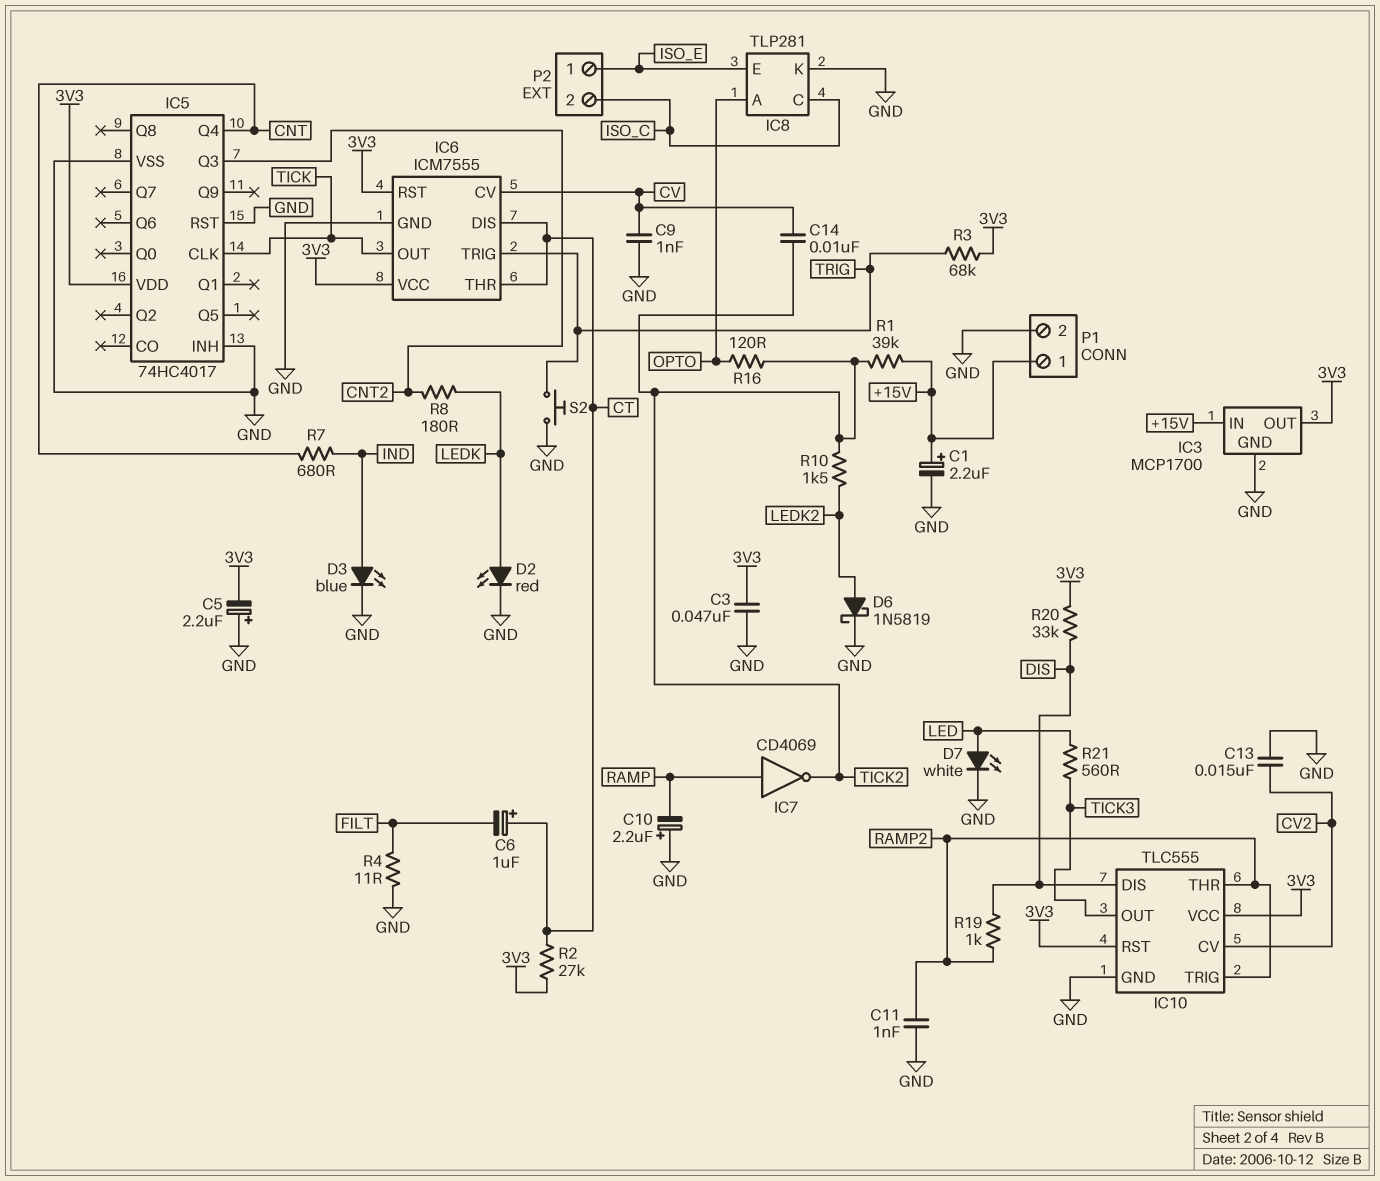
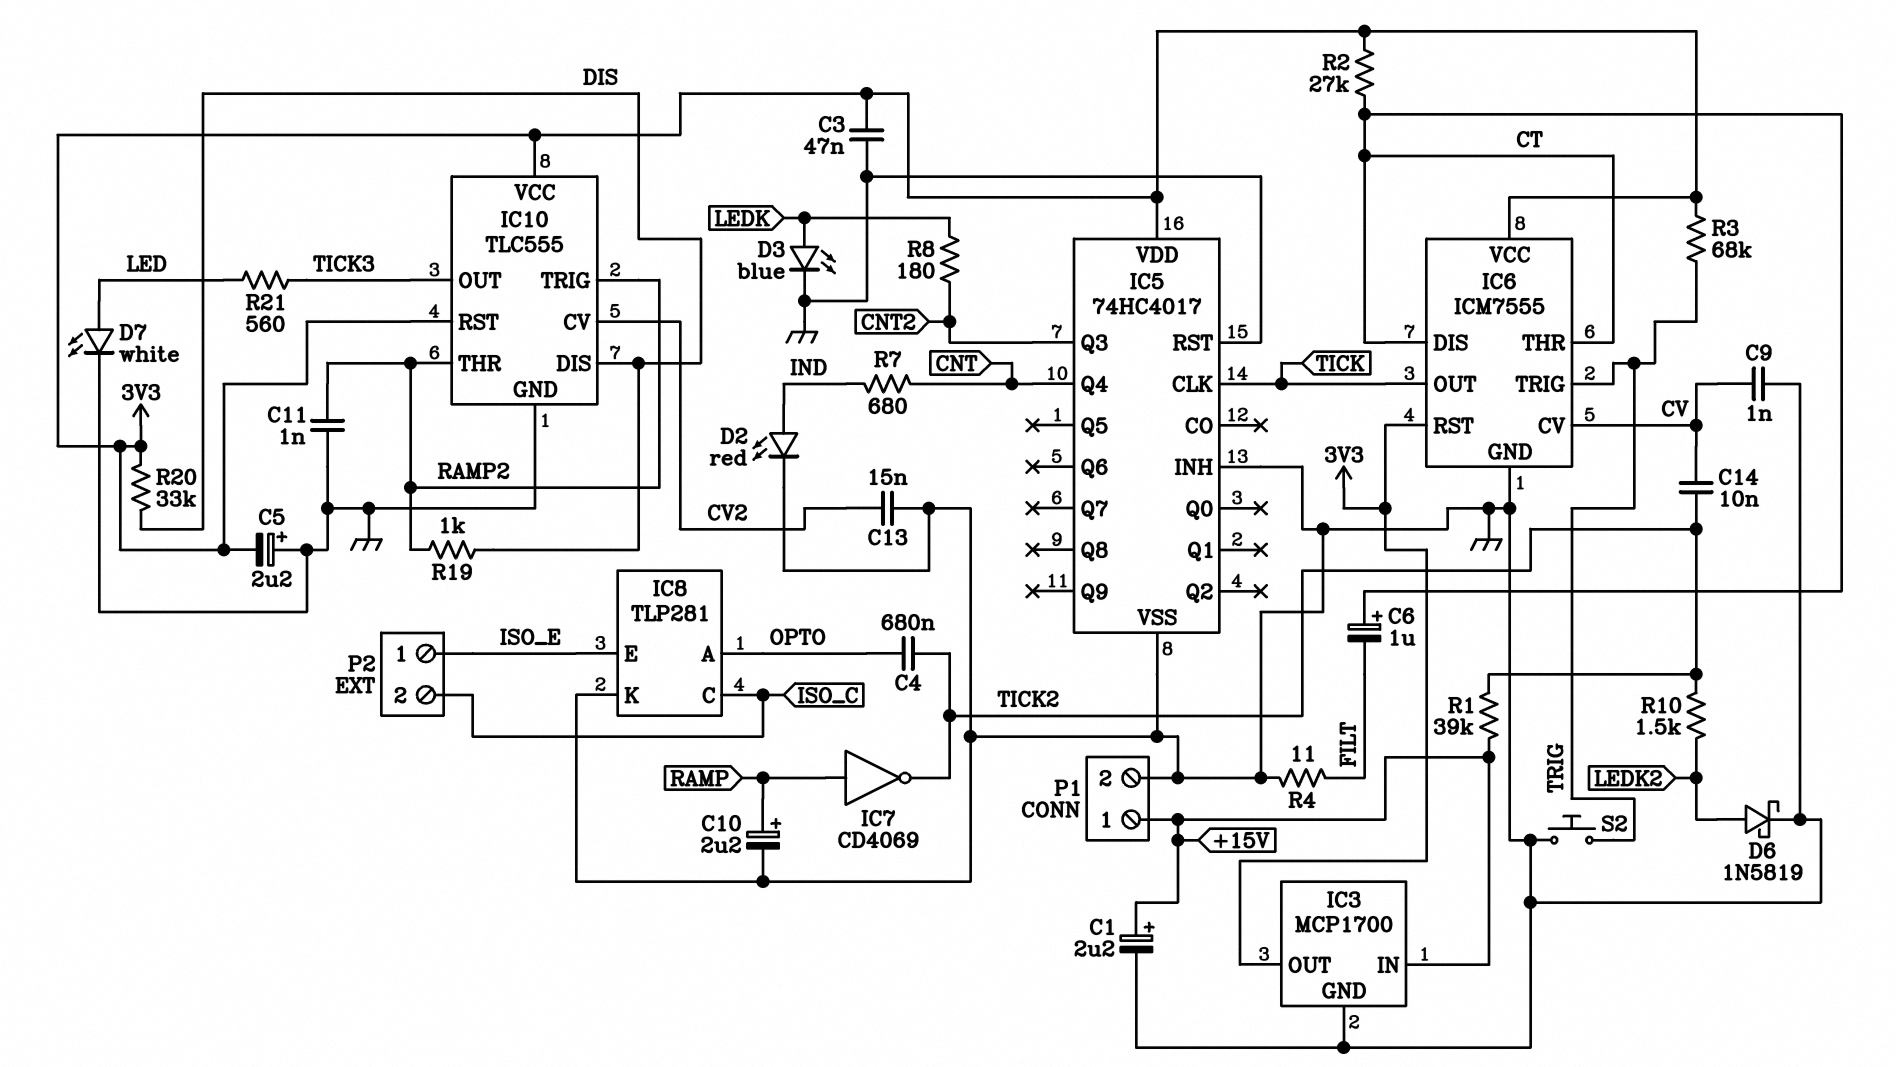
C4: none -> 680nF (OPTO, TICK2)
C10: 2.2uF (plus GND, minus RAMP) -> 2.2uF (plus RAMP, minus GND)
D2: LED red (A LEDK, K GND) -> LED red (A IND, K GND)
D3: LED blue (A IND, K GND) -> LED blue (A LEDK, K GND)
R16: 120 (OPTO, TICK2) -> none

